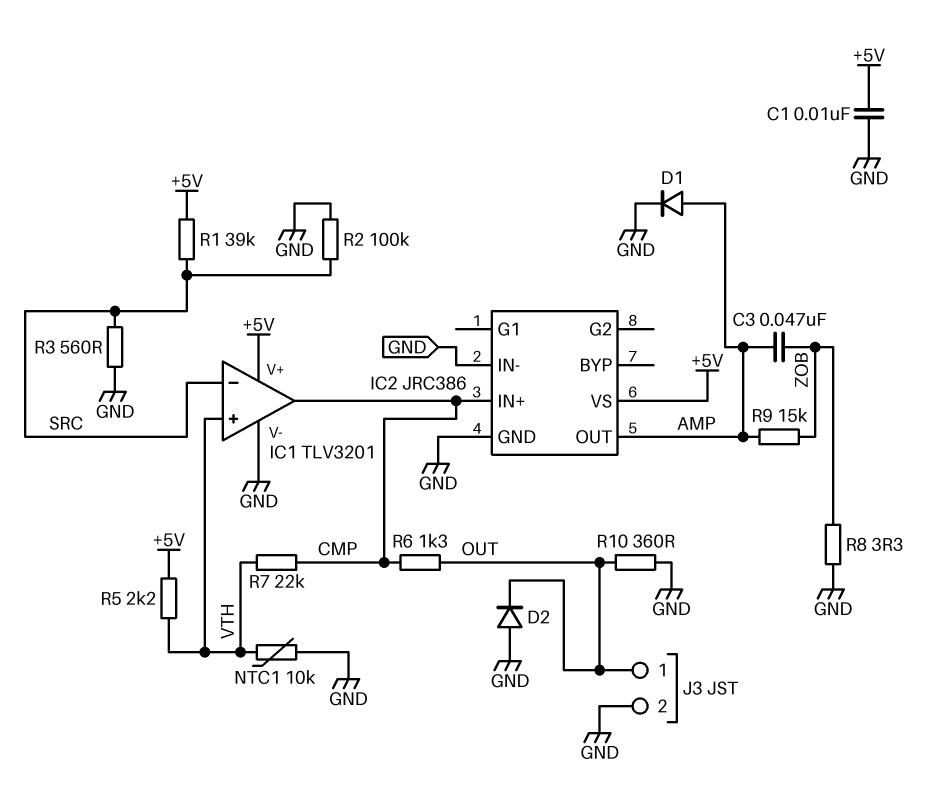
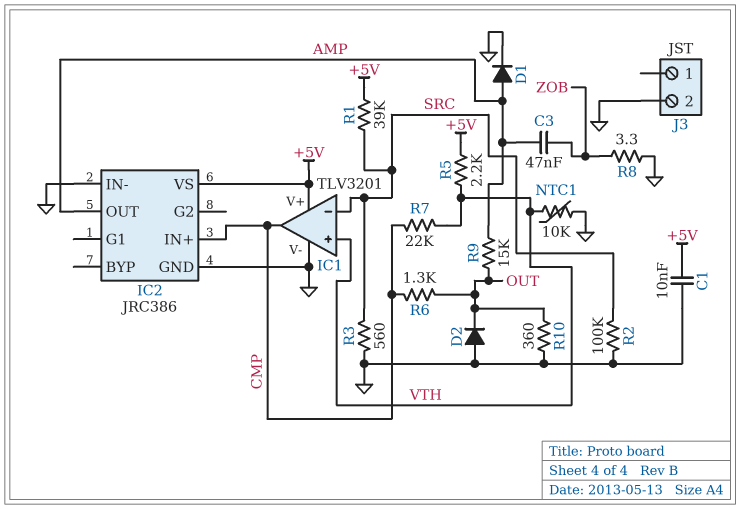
J3 pin 1: OUT -> none
R9: 15k (AMP, ZOB) -> 15k (AMP, OUT)

